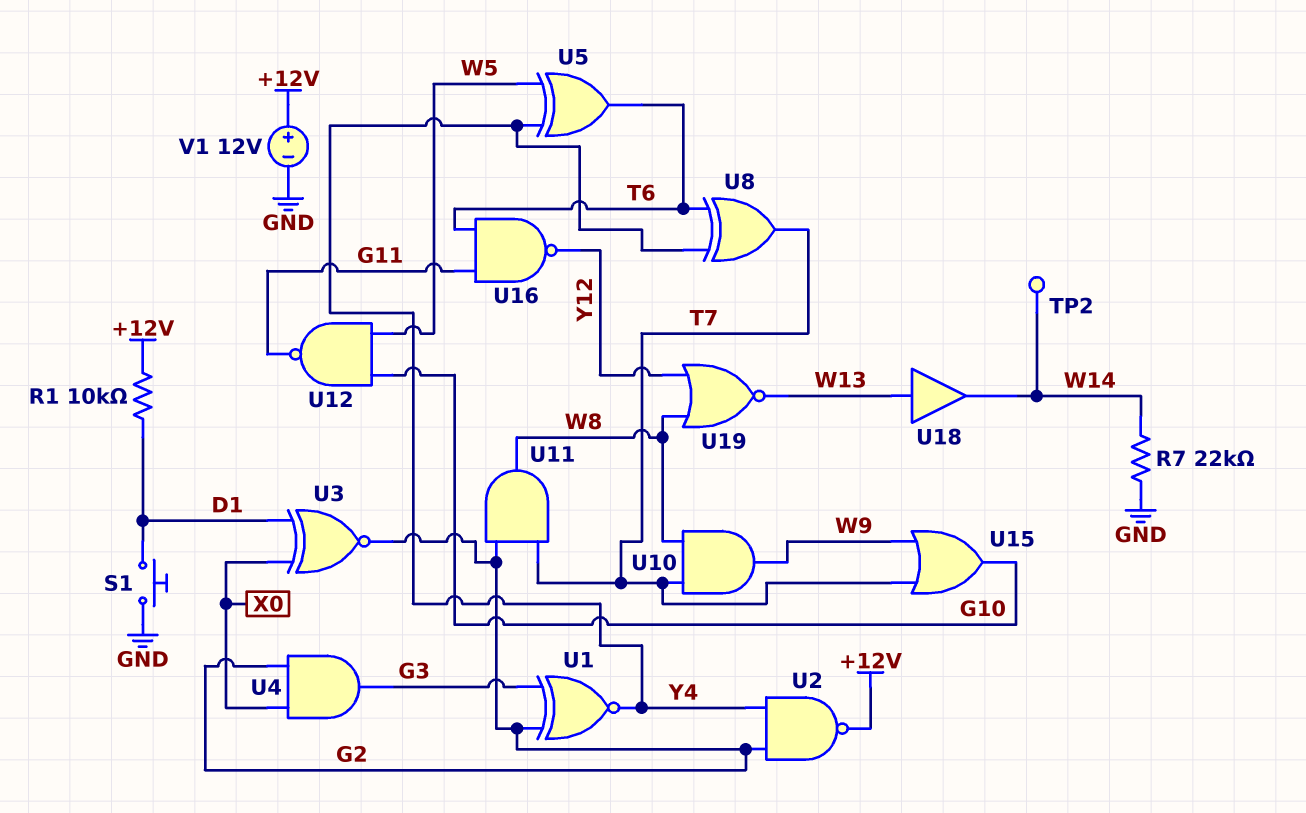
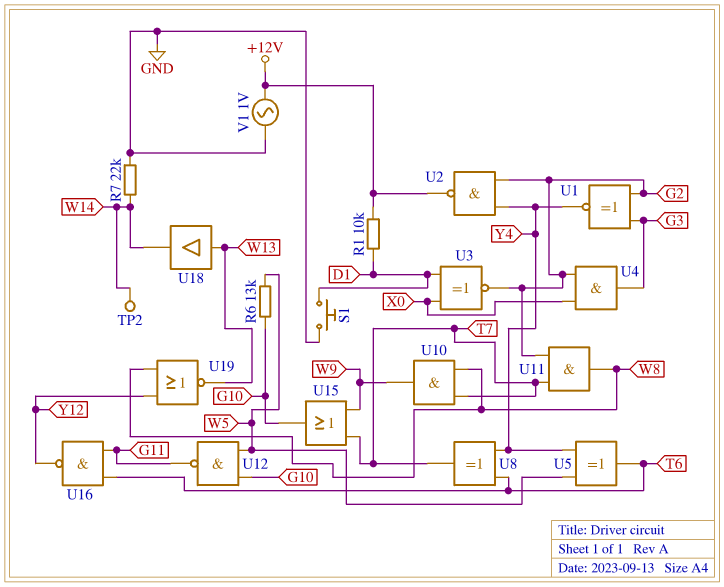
R6: none -> 13k (G10, W5)
V1: 12V (plus +12V, minus GND) -> AC 1V (+12V, GND)

